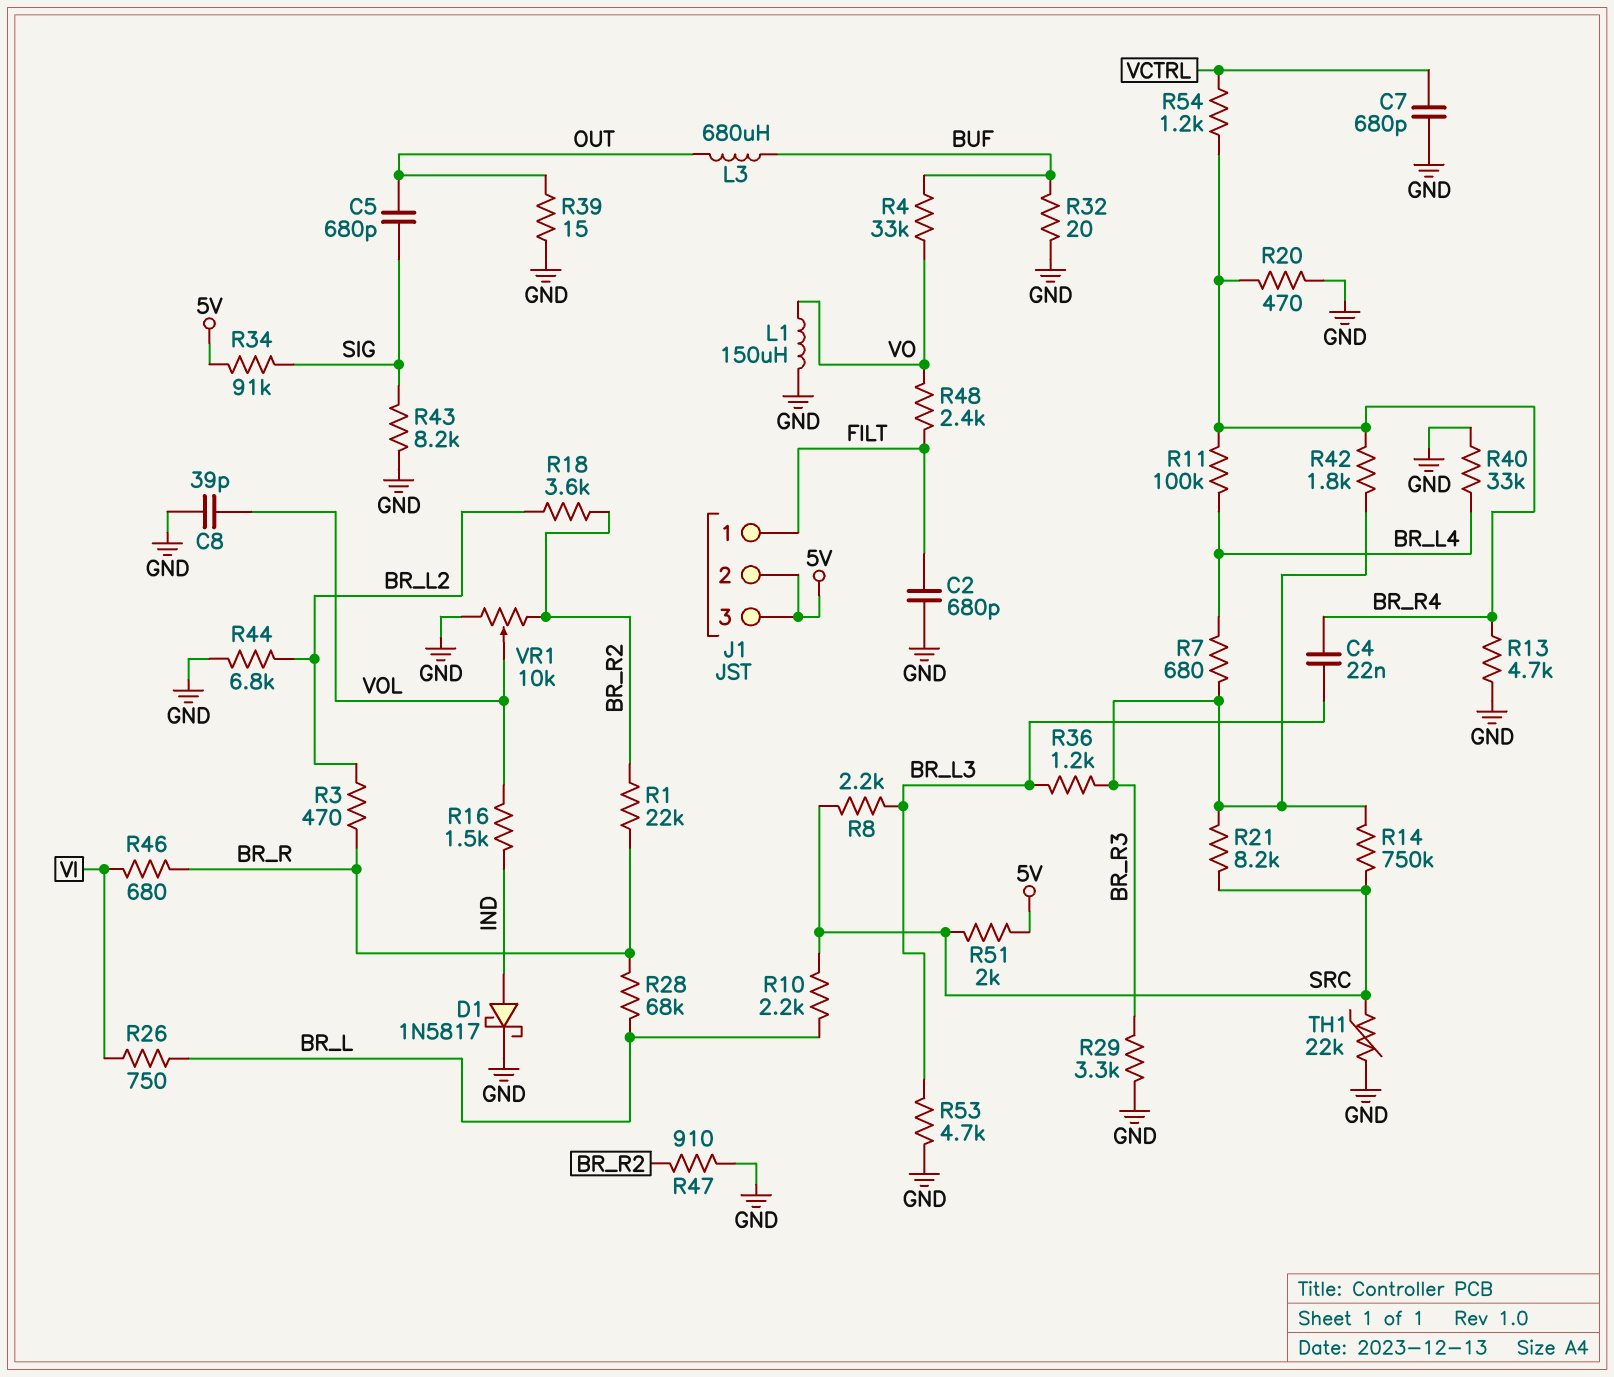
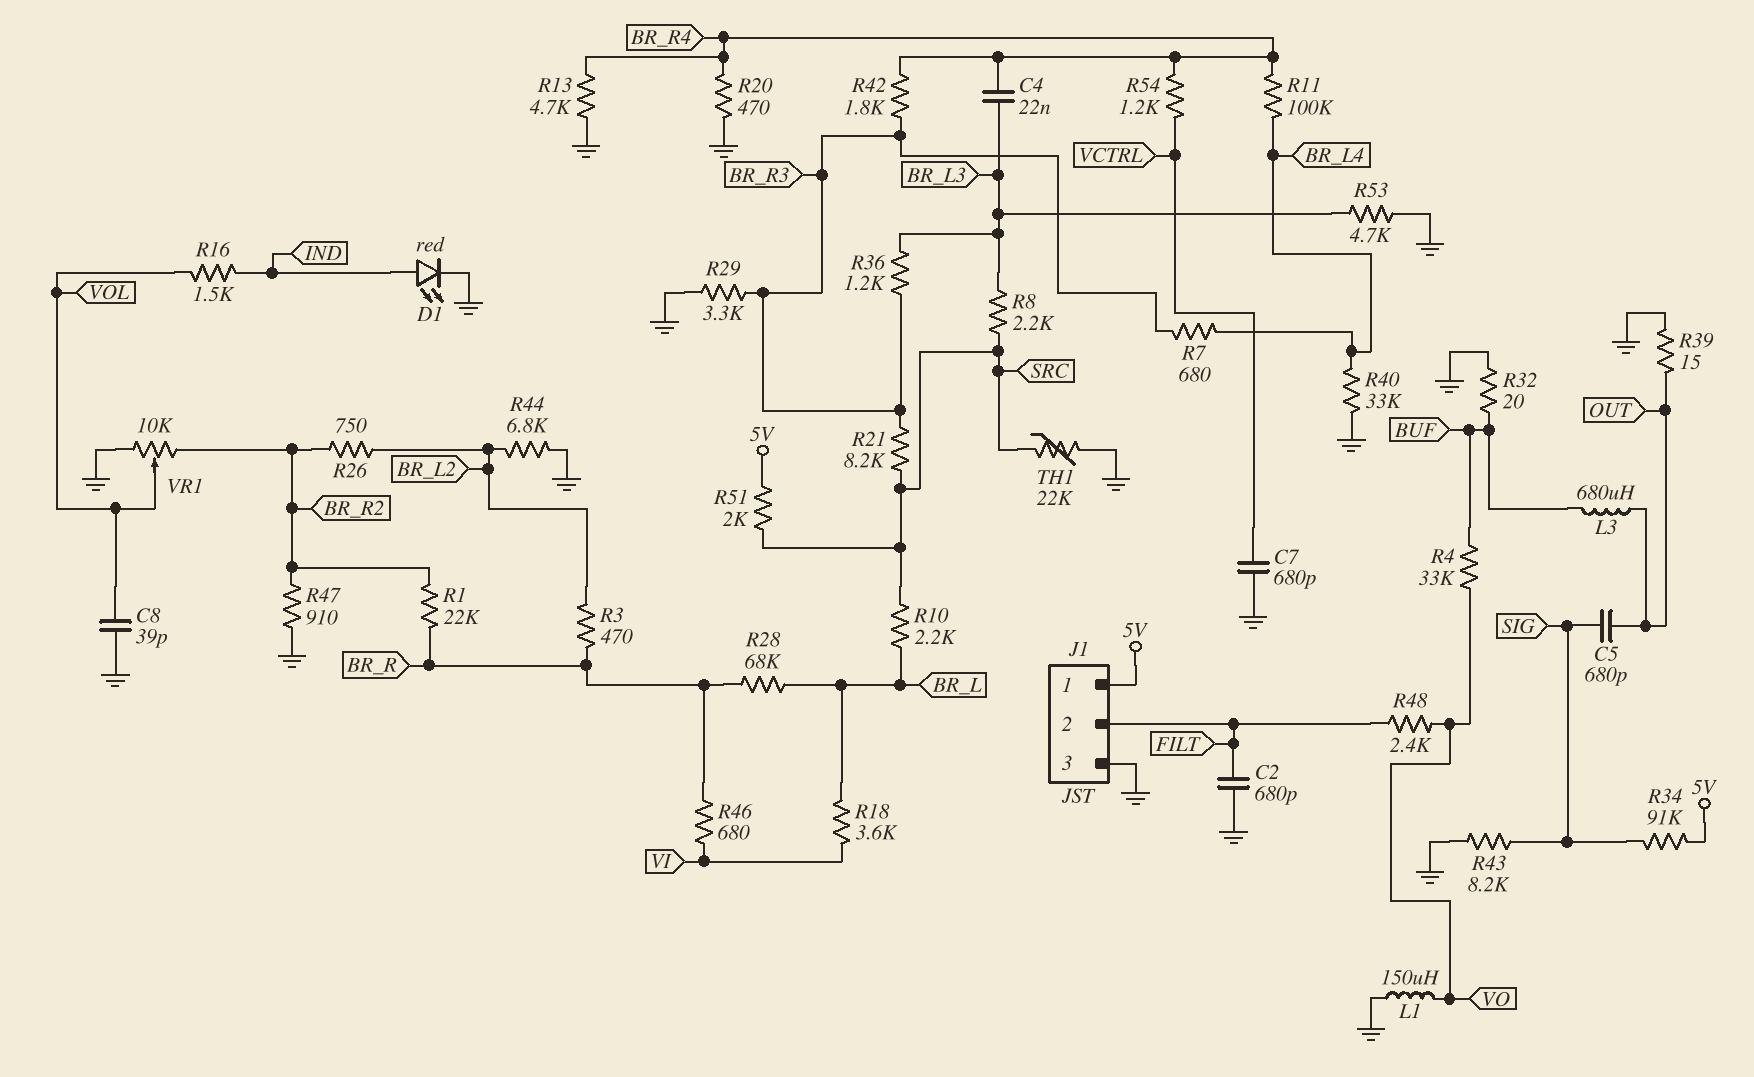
D1: schottky 1N5817 (A IND, K GND) -> LED red (A IND, K GND)
J1 pin 1: FILT -> 5V
J1 pin 2: 5V -> FILT
J1 pin 3: 5V -> GND
R14: 750k (BR_R3, SRC) -> none
R18: 3.6k (BR_L2, BR_R2) -> 3.6k (BR_L, VI)
R26: 750 (BR_L, VI) -> 750 (BR_L2, BR_R2)

